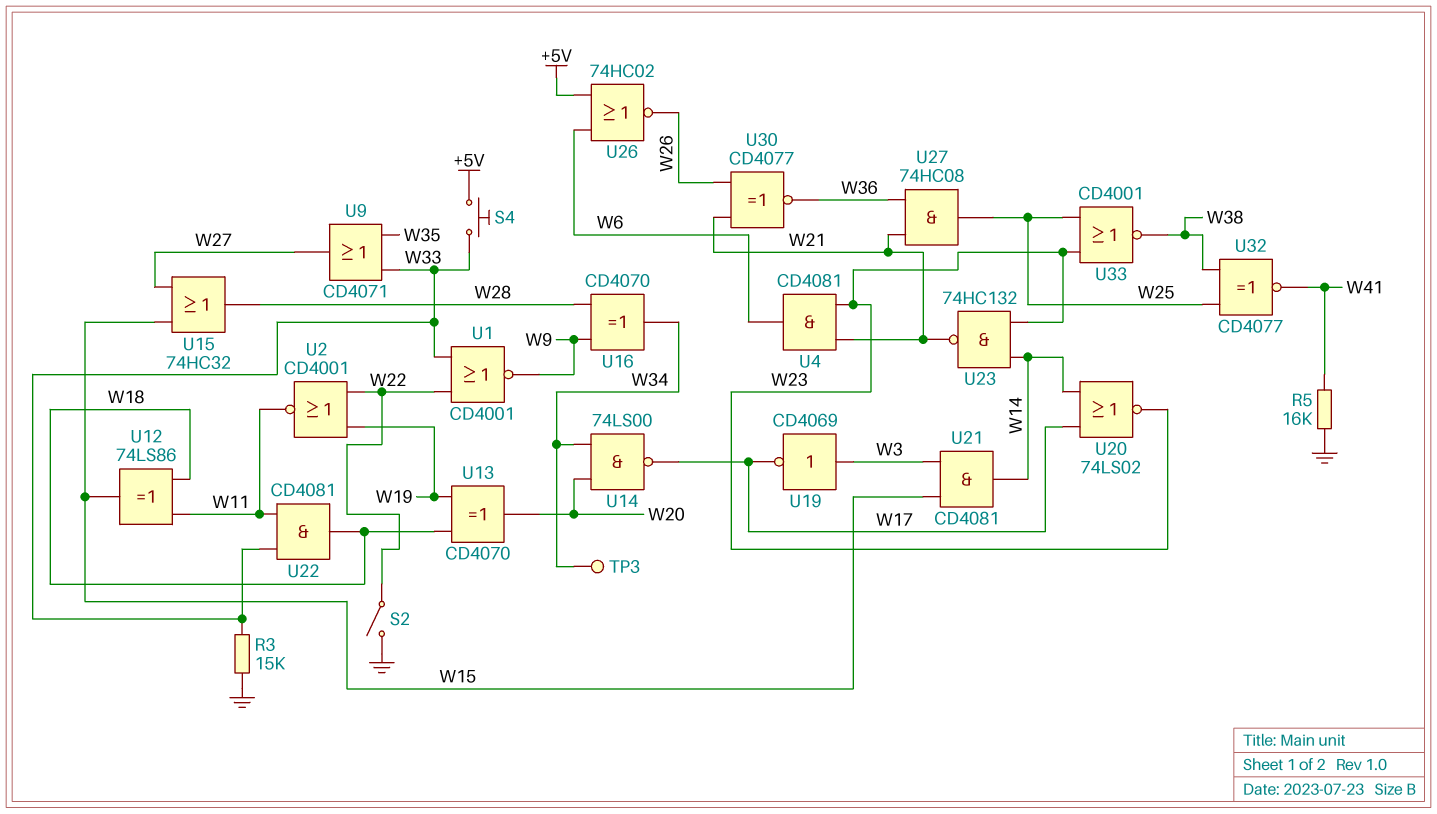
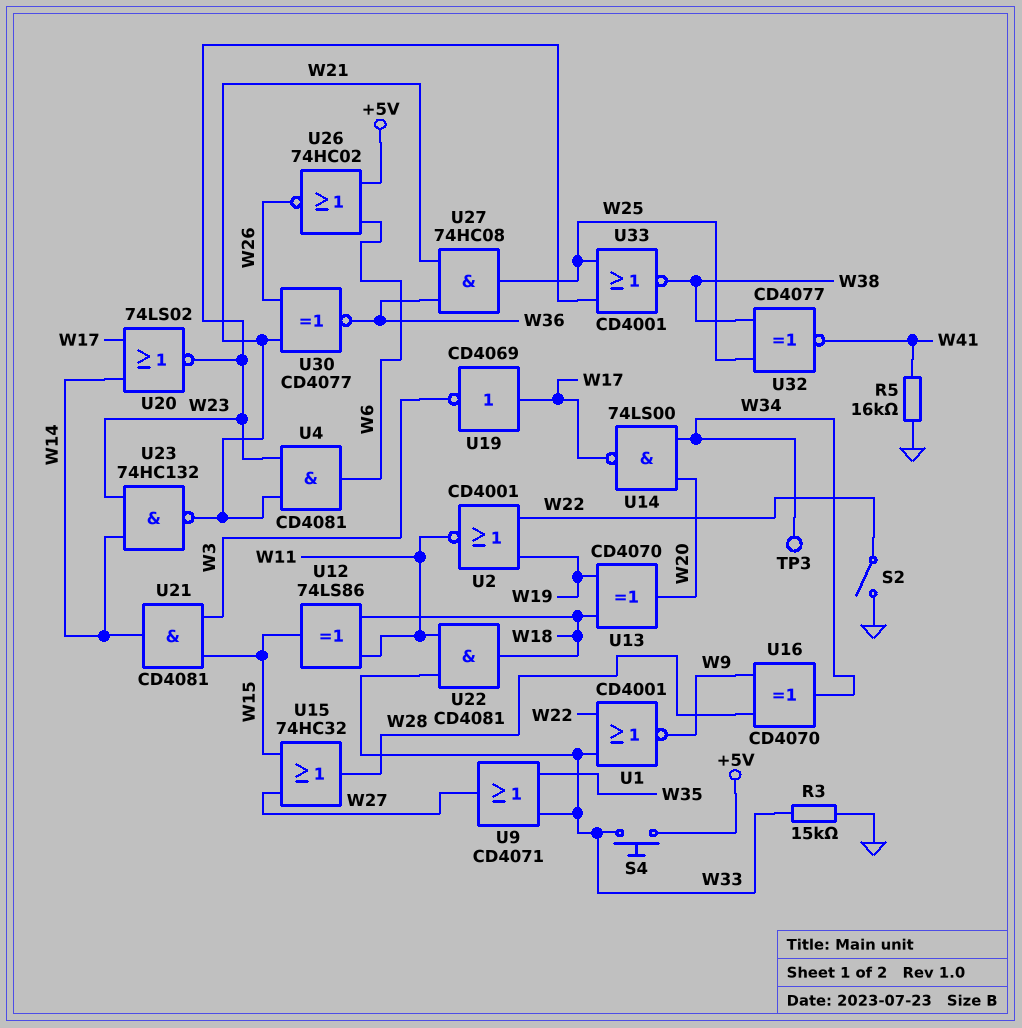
U19: NOT CD4069 (in W3, out W17) -> NOT CD4069 (in W17, out W3)

